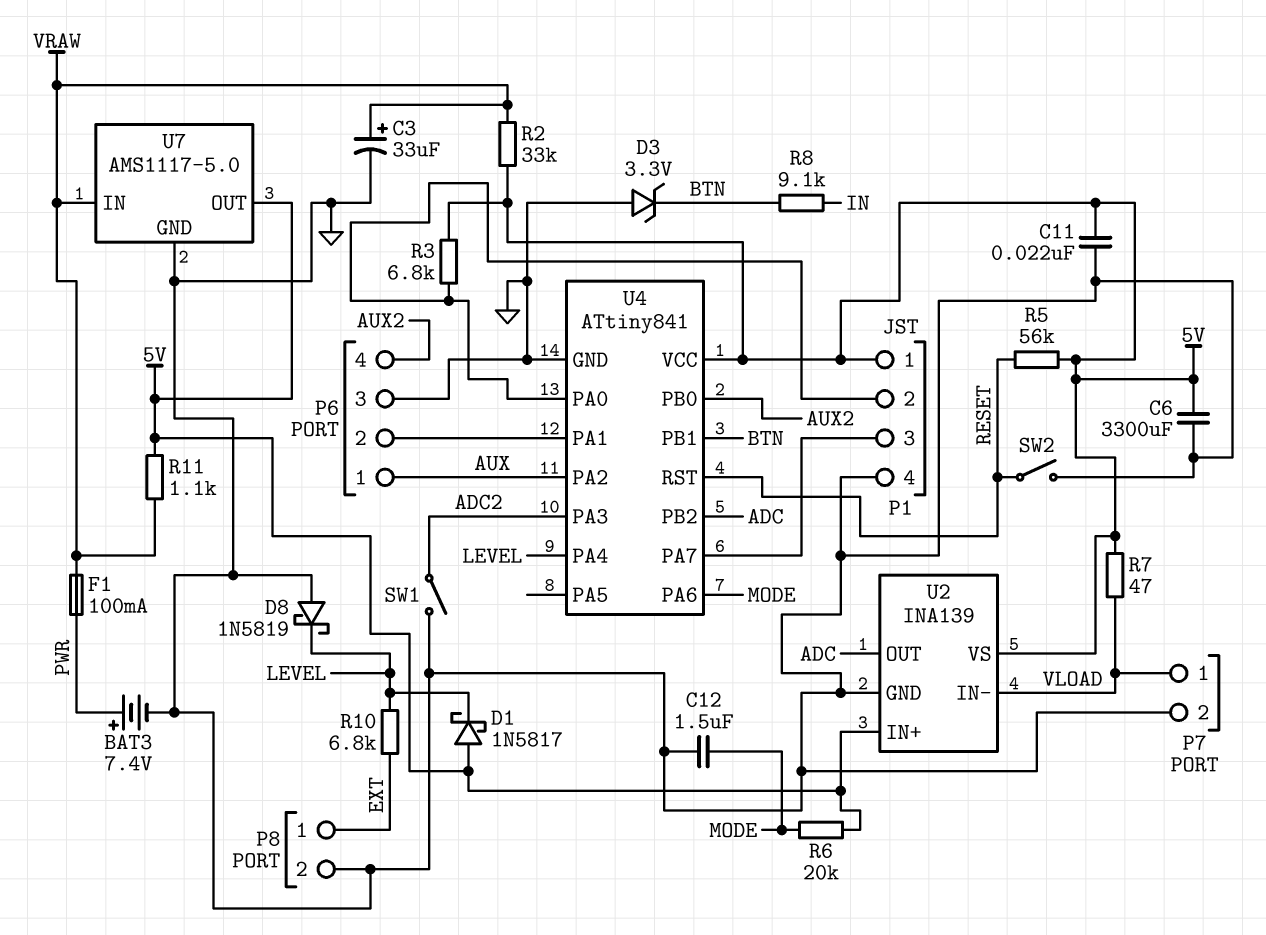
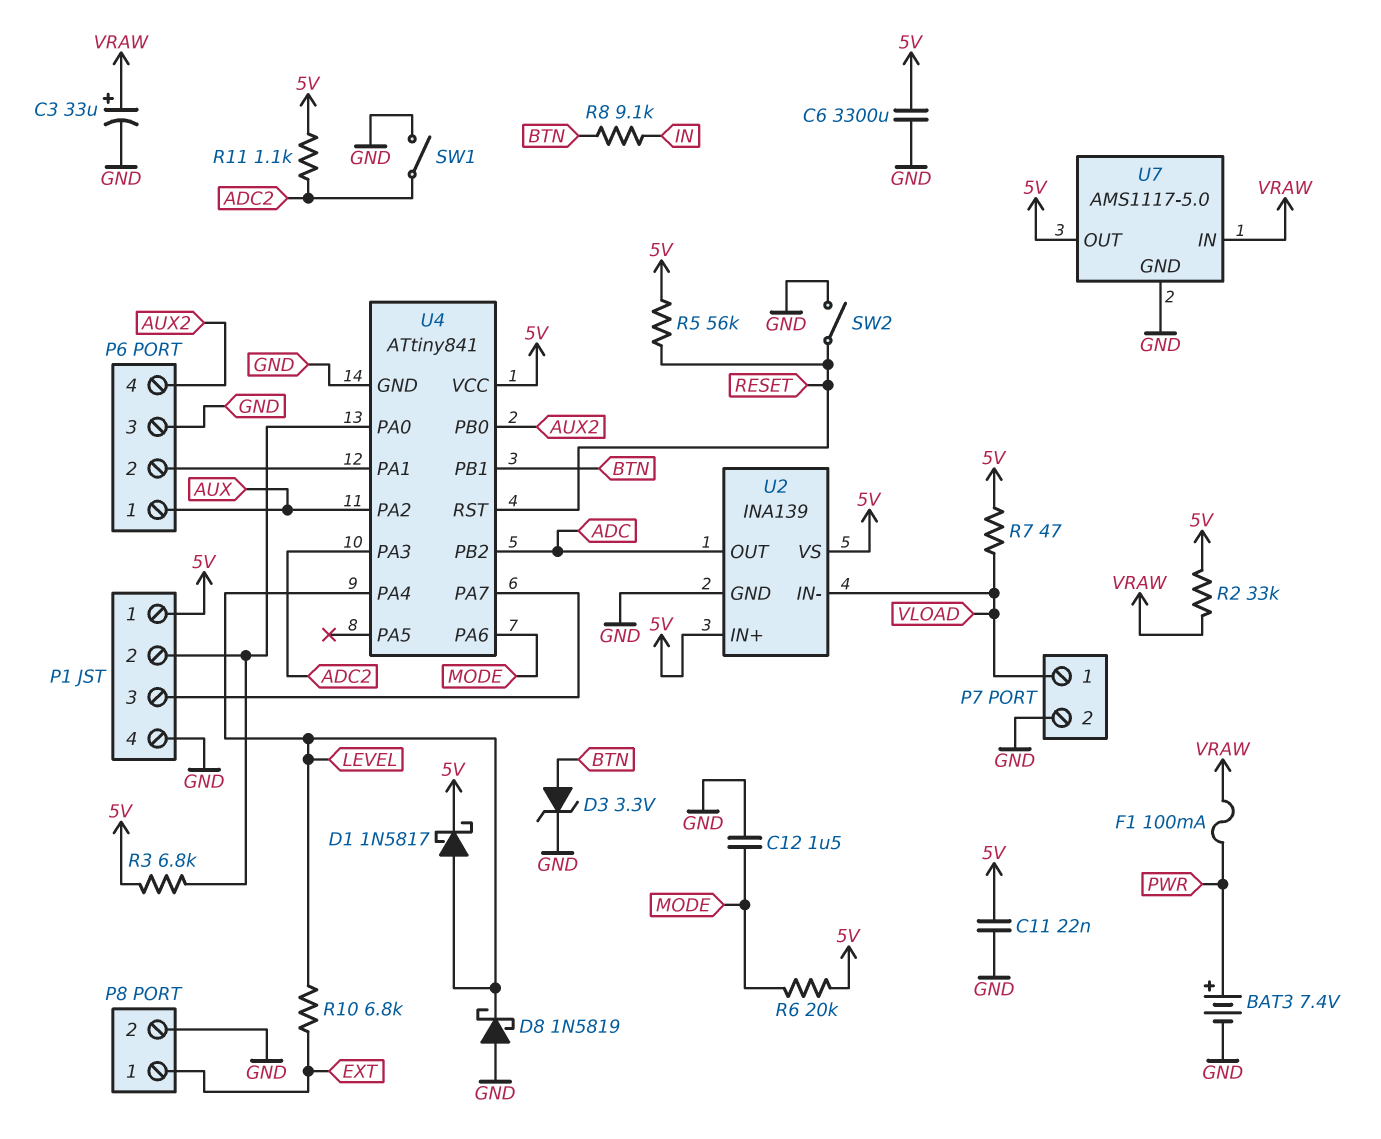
D1: schottky 1N5817 (A 5V, K LEVEL) -> schottky 1N5817 (A LEVEL, K 5V)
D3: zener 3.3V (A GND, K BTN) -> zener 3.3V (A BTN, K GND)
R11: 1.1k (5V, VRAW) -> 1.1k (5V, ADC2)

